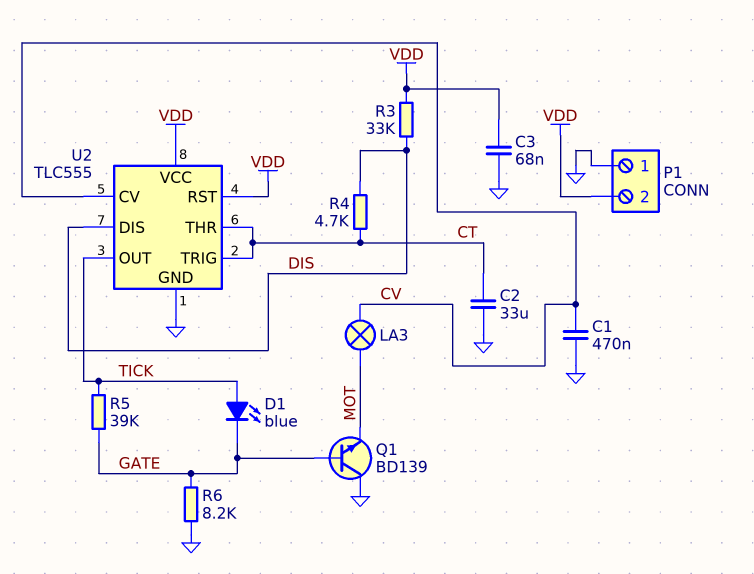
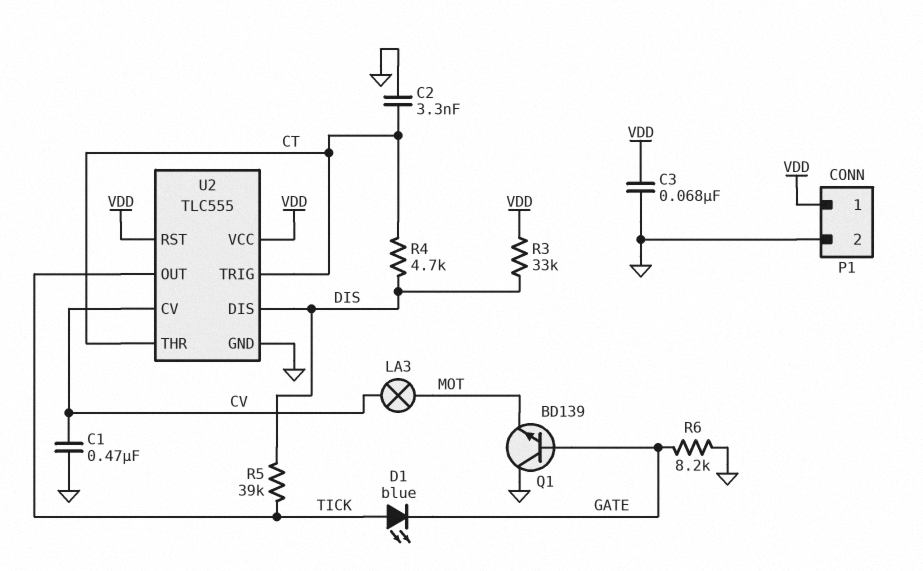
C2: 33uF (CT, GND) -> 3.3nF (CT, GND)
P1 pin 1: GND -> VDD
P1 pin 2: VDD -> GND
R5: 39k (GATE, TICK) -> 39k (DIS, TICK)

